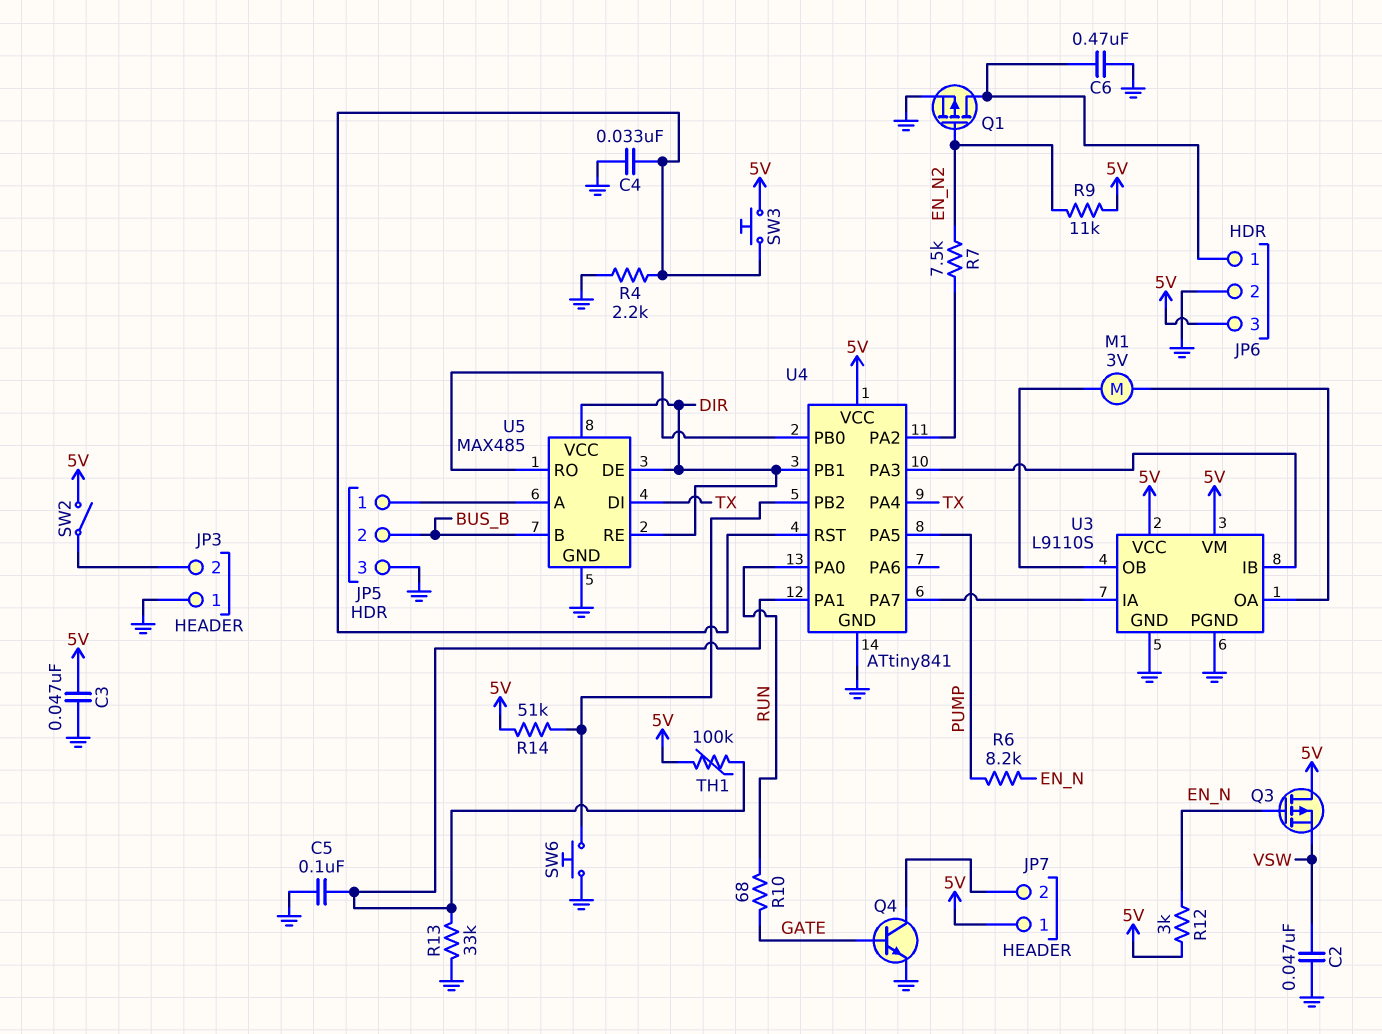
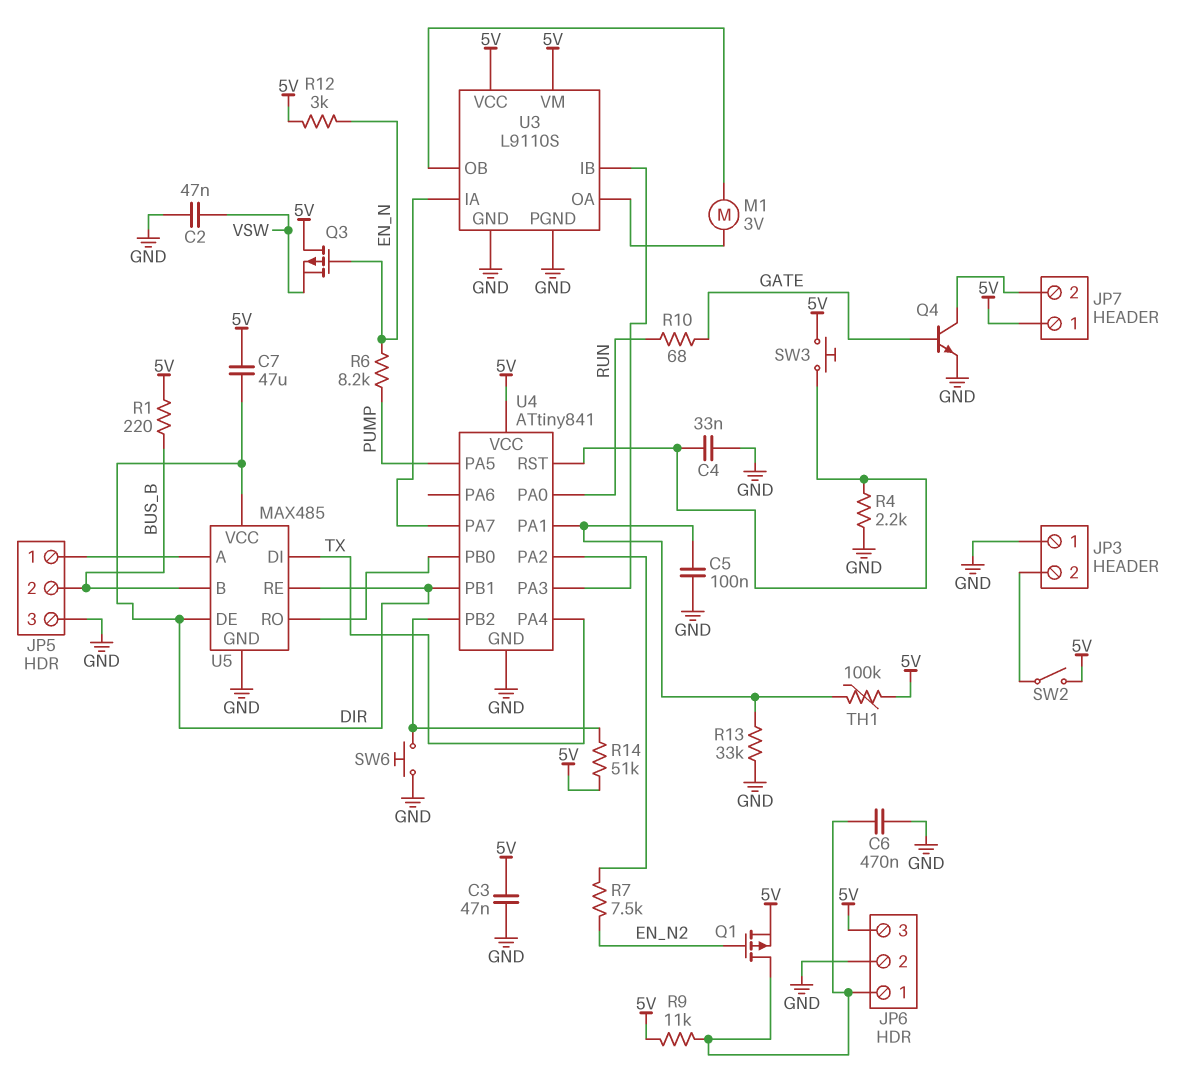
C7: none -> 47uF (5V, DIR)
Q1: PMOS (G EN_N2, D JP6/1, S GND) -> PMOS (G EN_N2, D JP6/1, S 5V)
R1: none -> 220 (5V, BUS_B)
R9: 11k (5V, EN_N2) -> 11k (5V, JP6/1)

